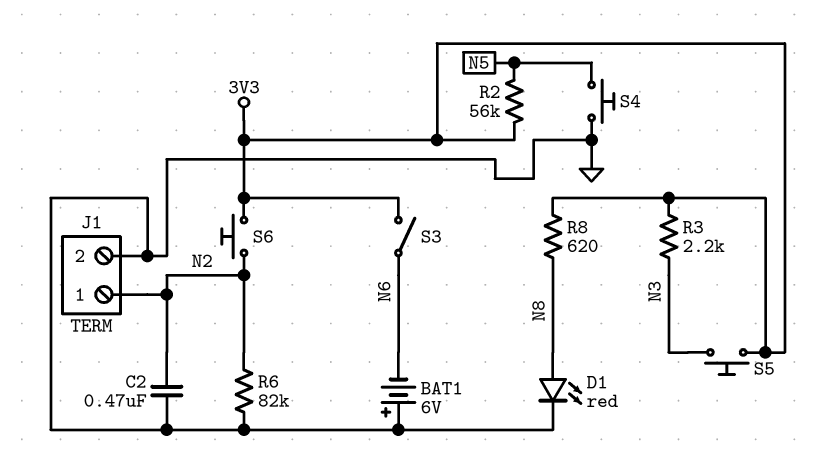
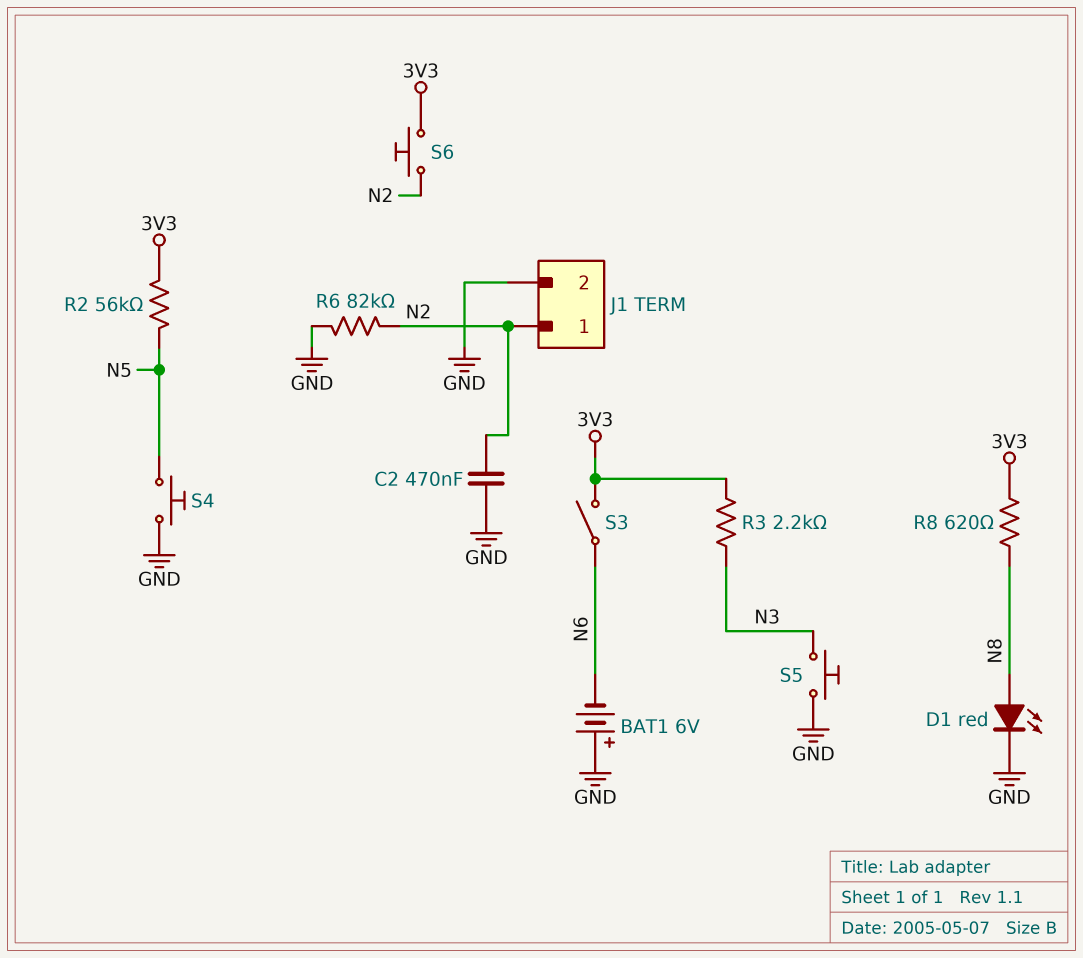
S5: button (3V3, N3) -> button (GND, N3)

